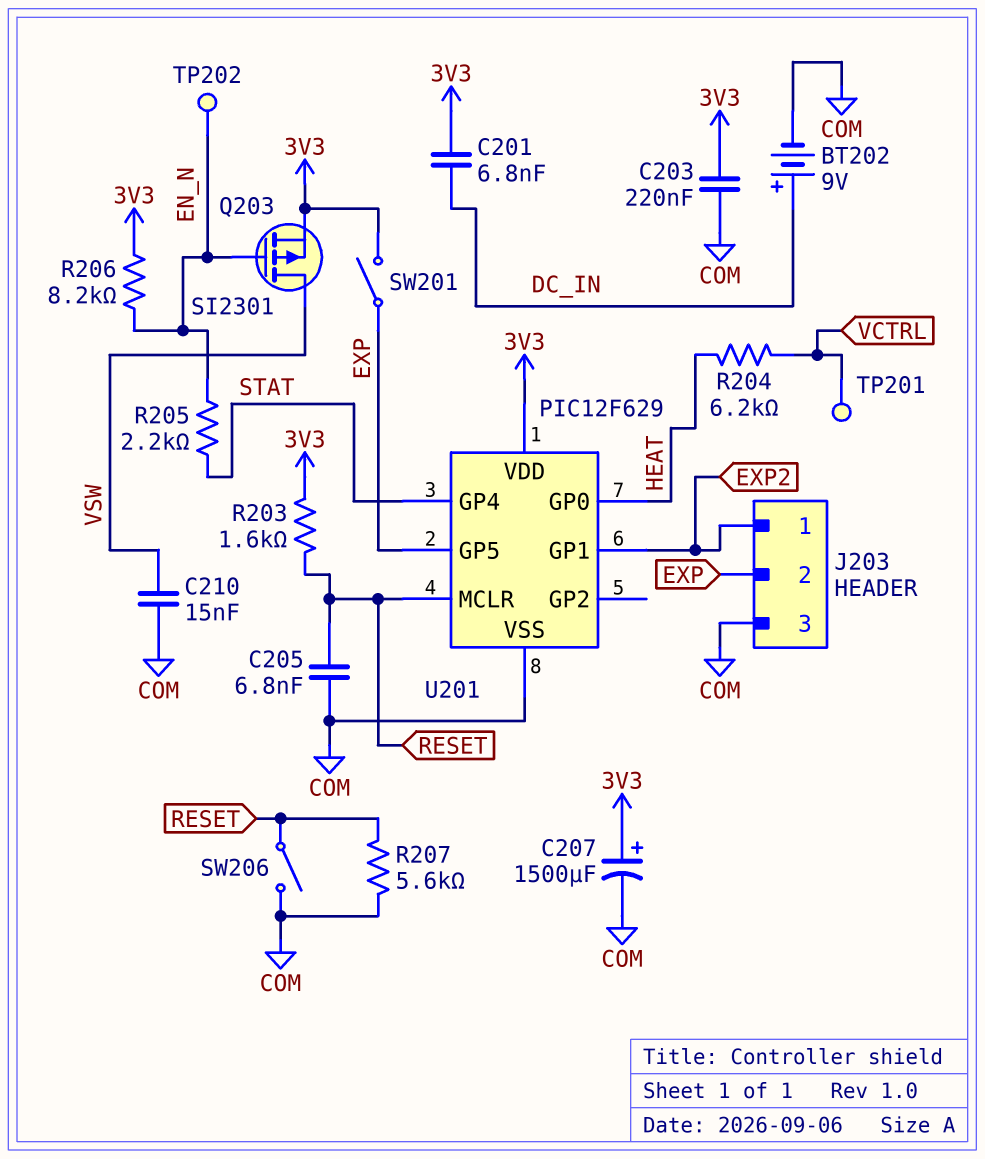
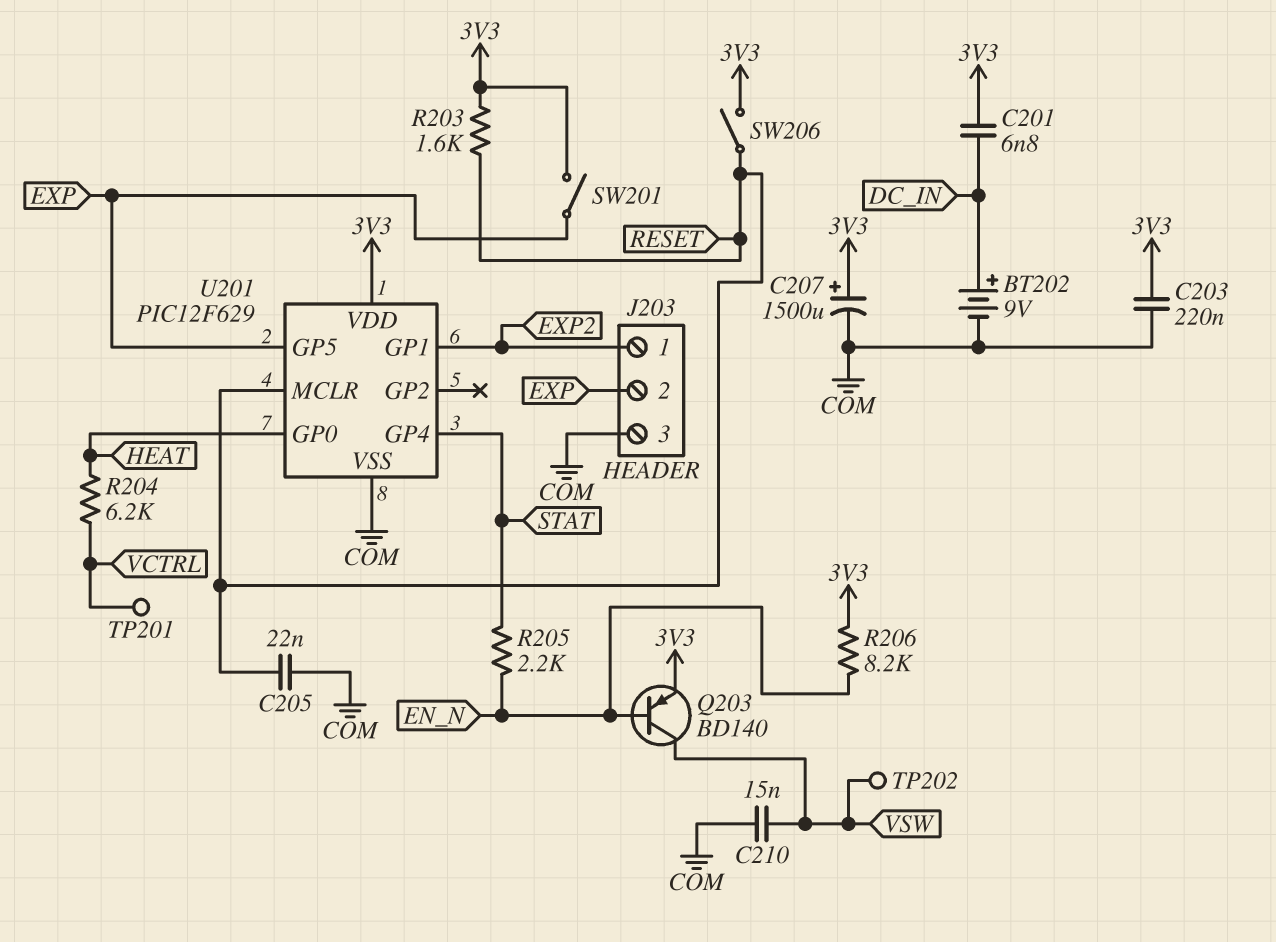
C205: 6.8nF (COM, RESET) -> 22nF (COM, RESET)
Q203: PMOS SI2301 (G EN_N, D VSW, S 3V3) -> PNP BD140 (B EN_N, C VSW, E 3V3)
R207: 5.6k (COM, RESET) -> none
SW206: switch (COM, RESET) -> switch (3V3, RESET)
TP202: test point (EN_N) -> test point (VSW)

